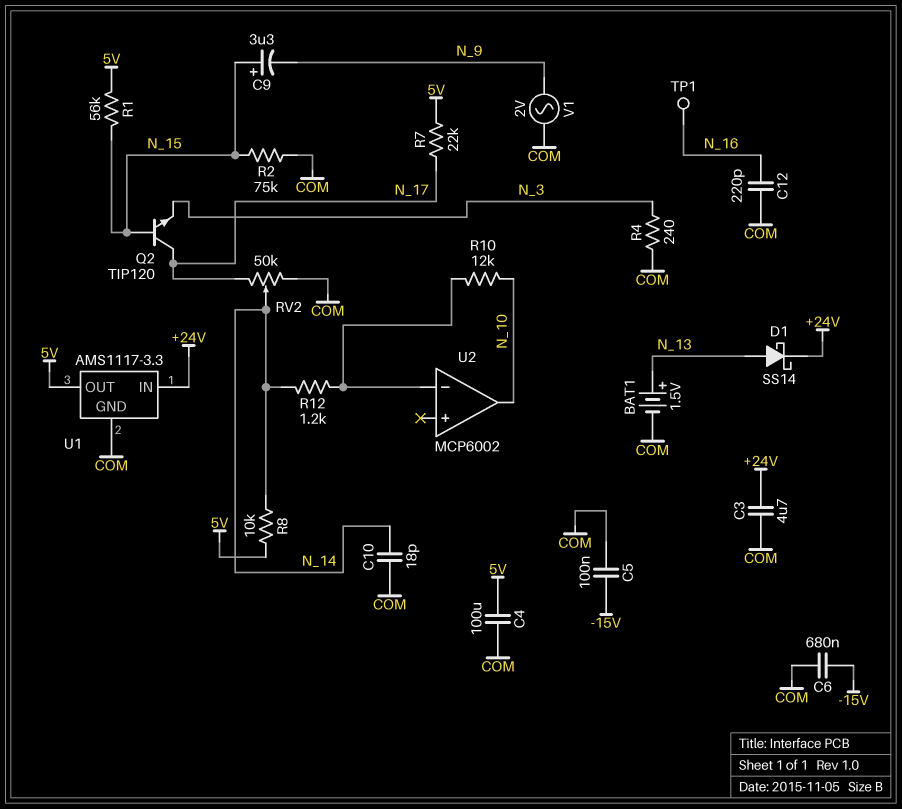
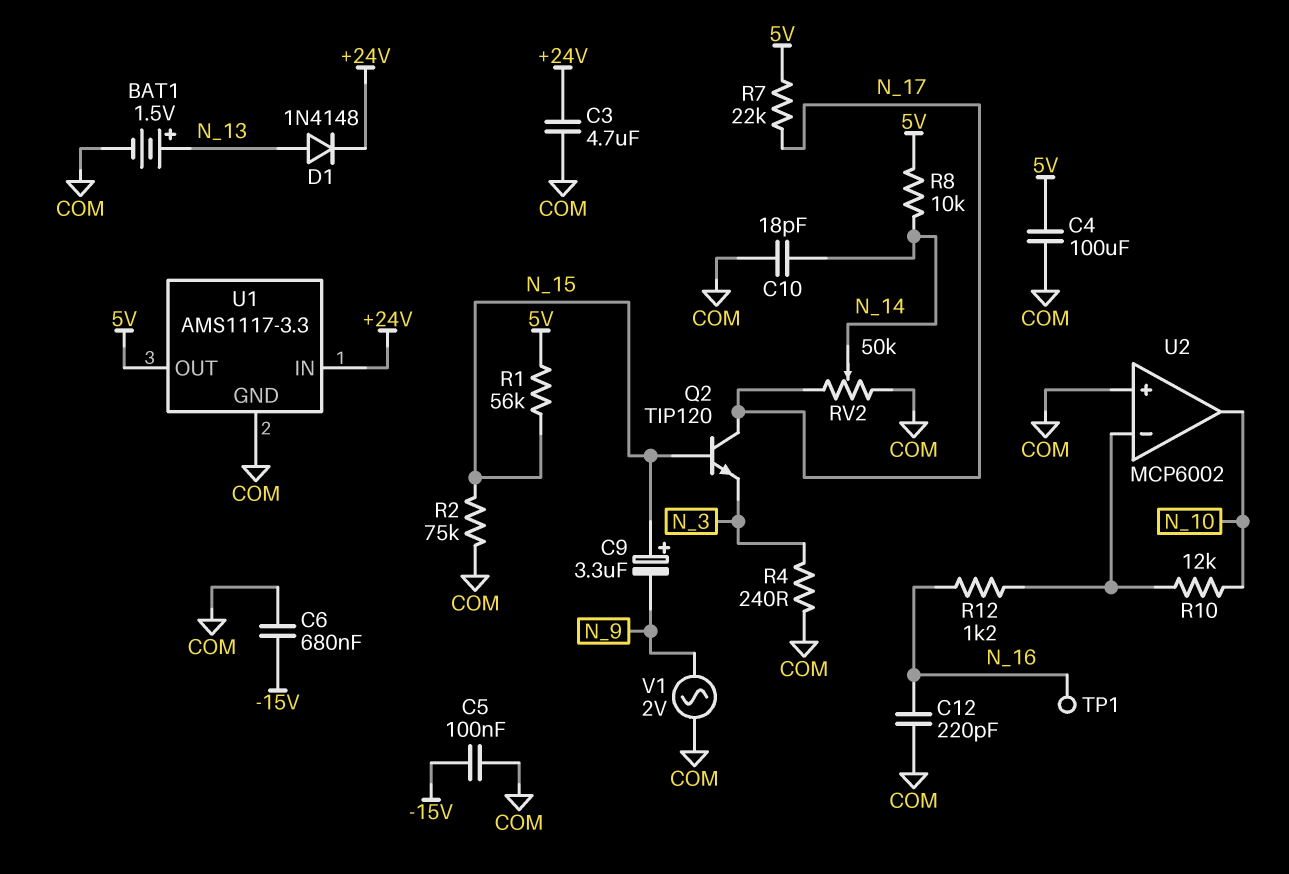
D1: schottky SS14 (A N_13, K +24V) -> diode 1N4148 (A N_13, K +24V)
R12: 1.2k (N_14, U2/in-) -> 1.2k (N_16, U2/in-)
U2 pin in+: none -> COM

